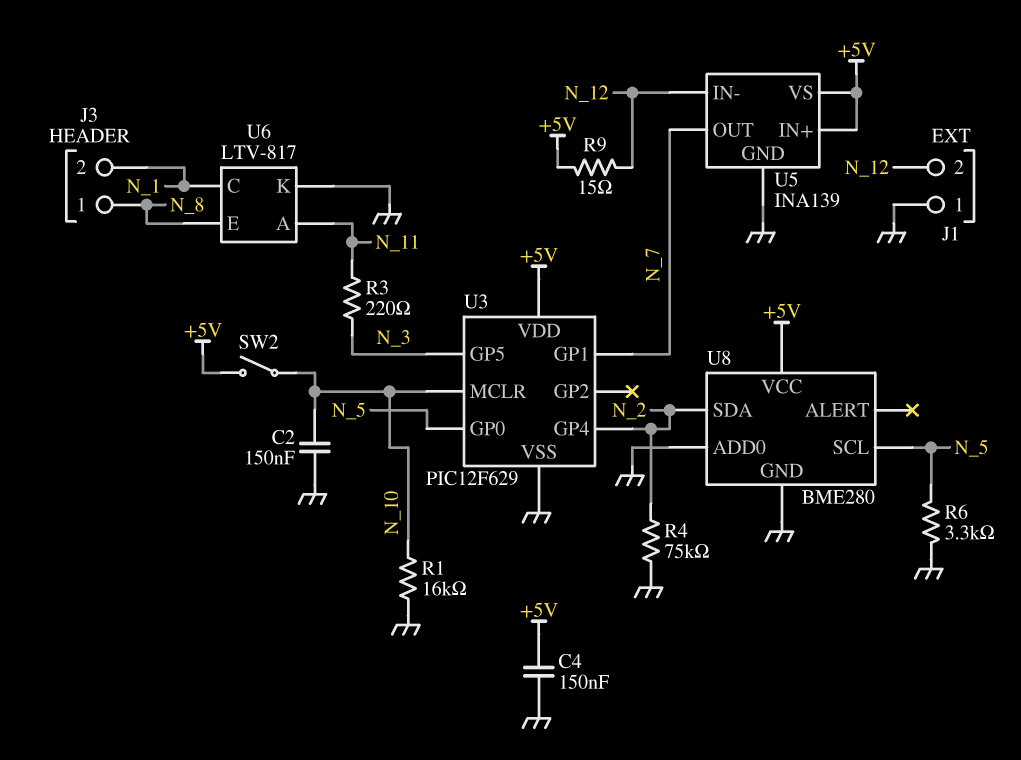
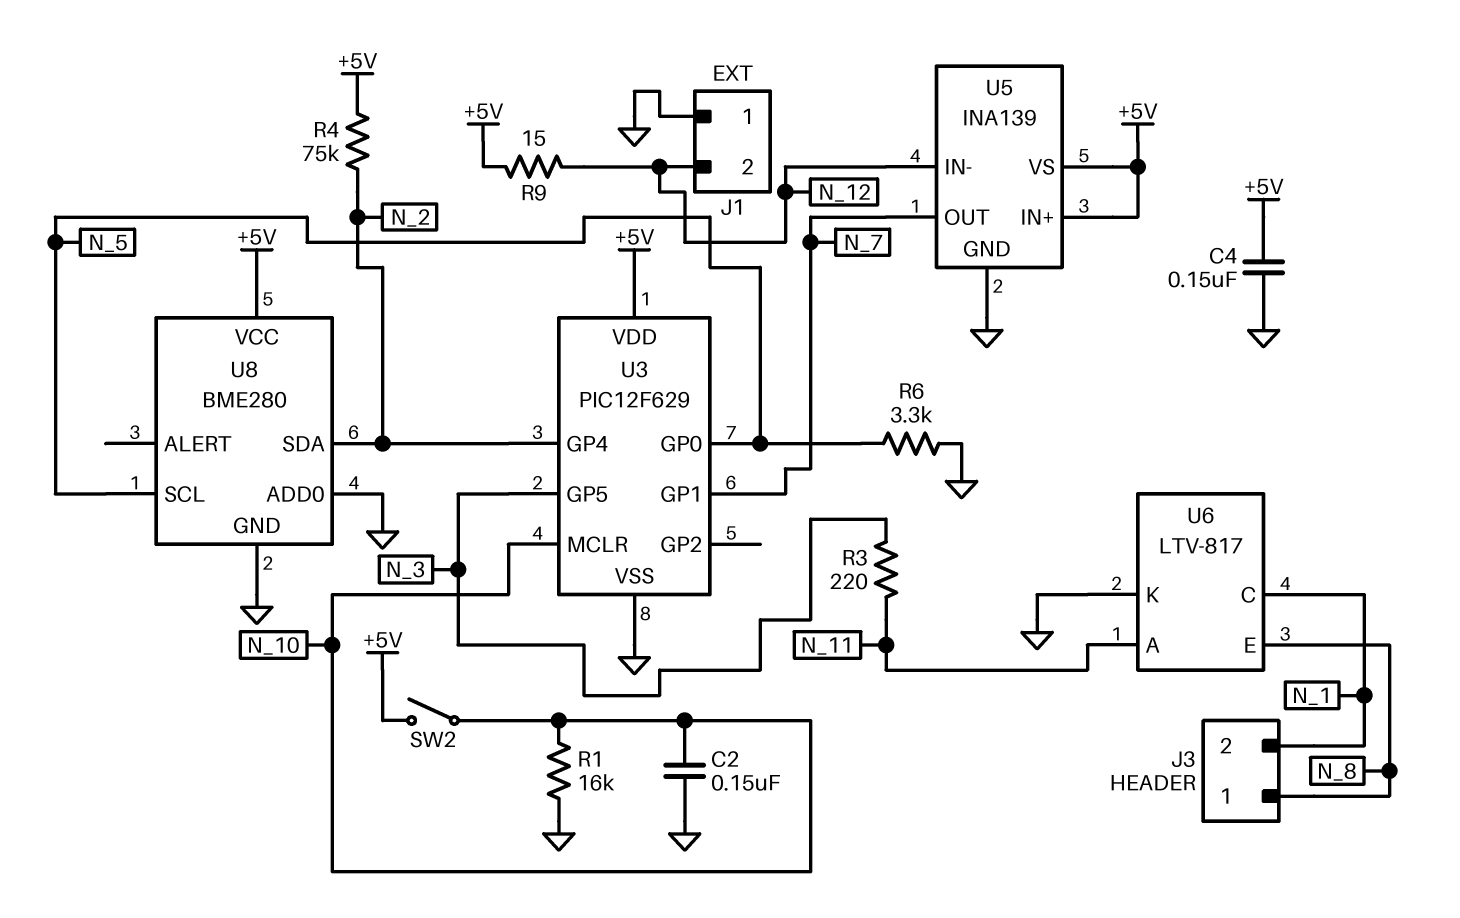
R4: 75k (GND, N_2) -> 75k (+5V, N_2)

